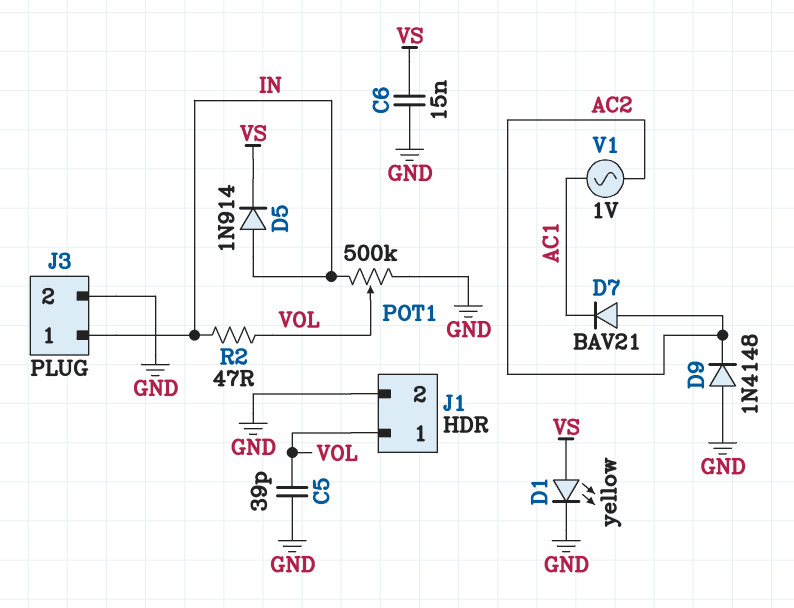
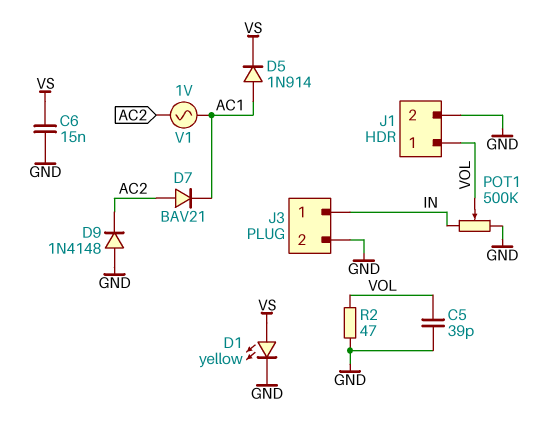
D5: diode 1N914 (A IN, K VS) -> diode 1N914 (A AC1, K VS)
R2: 47 (IN, VOL) -> 47 (GND, VOL)

